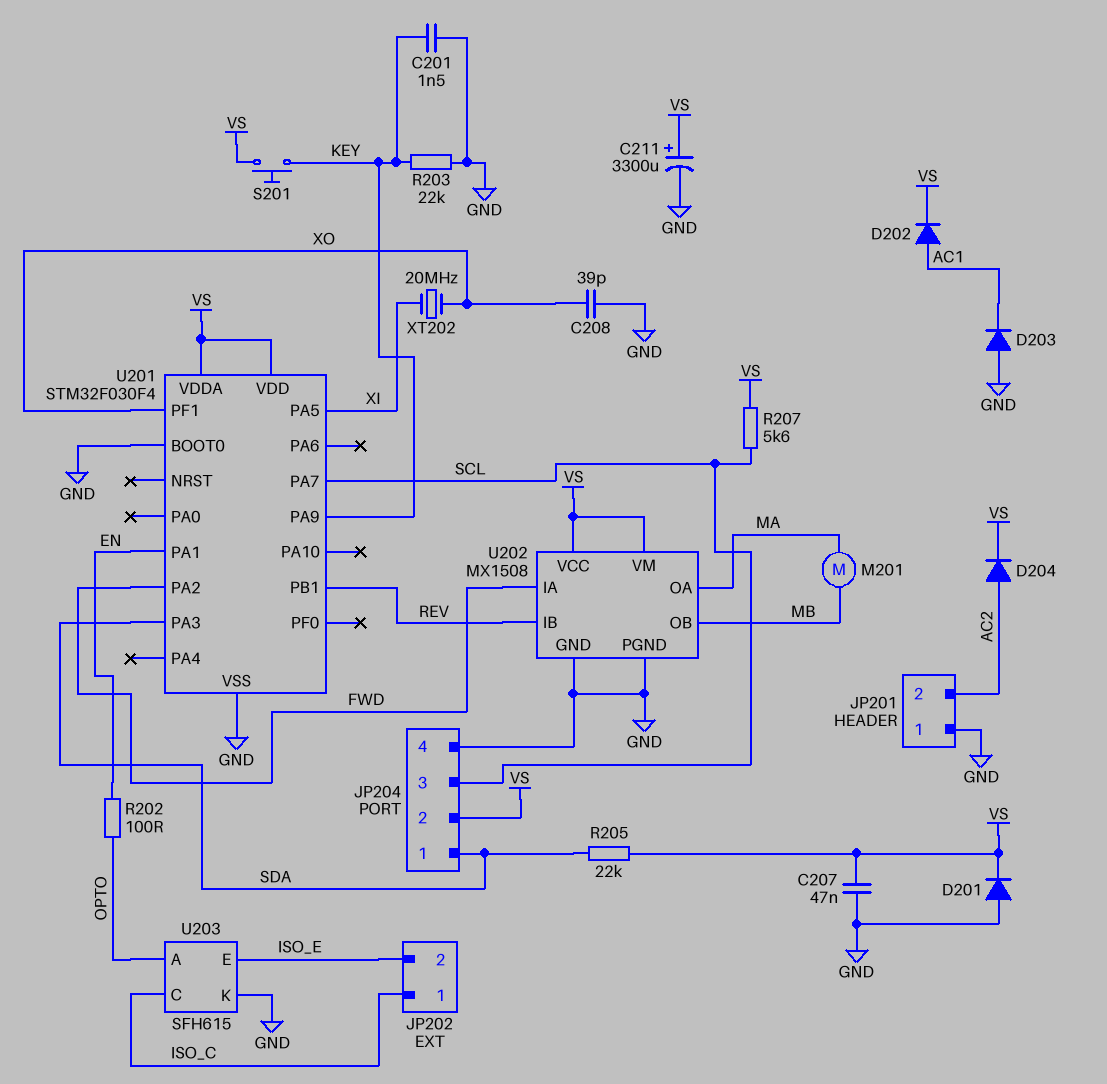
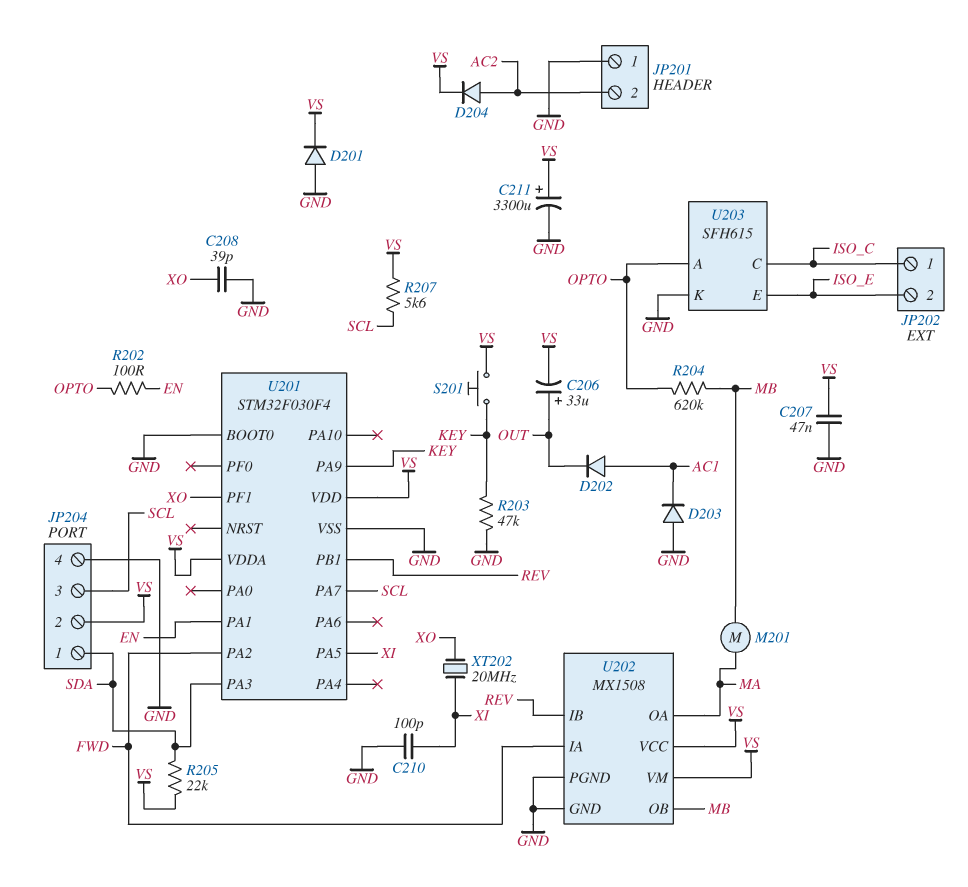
C201: 1.5nF (GND, KEY) -> none
C206: none -> 33uF (plus OUT, minus VS)
C210: none -> 100pF (GND, XI)
D202: diode (A AC1, K VS) -> diode (A AC1, K OUT)
R203: 22k (GND, KEY) -> 47k (GND, KEY)
R204: none -> 620k (MB, OPTO)

